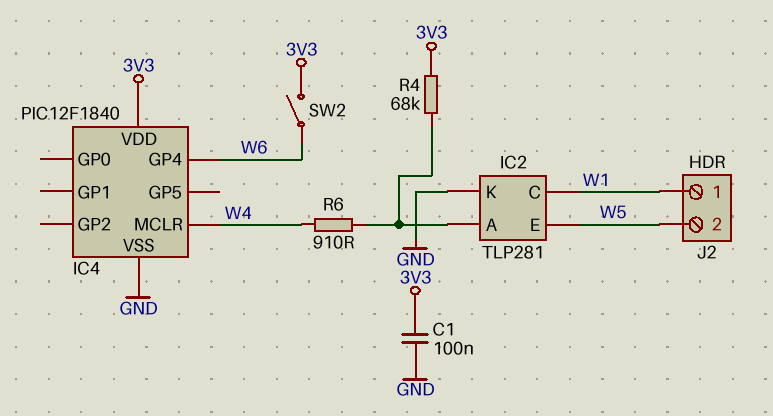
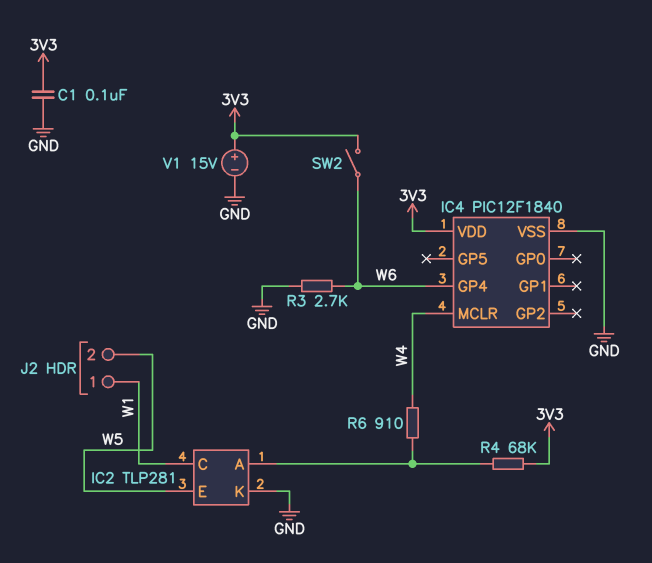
R3: none -> 2.7k (GND, W6)
V1: none -> 15V (plus 3V3, minus GND)

